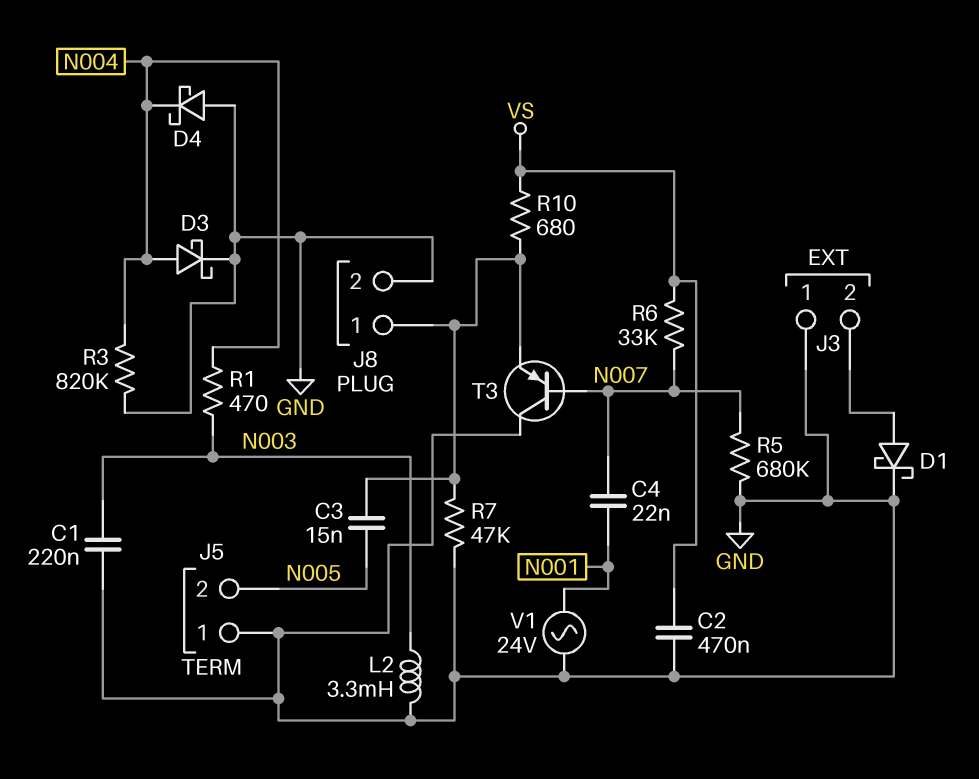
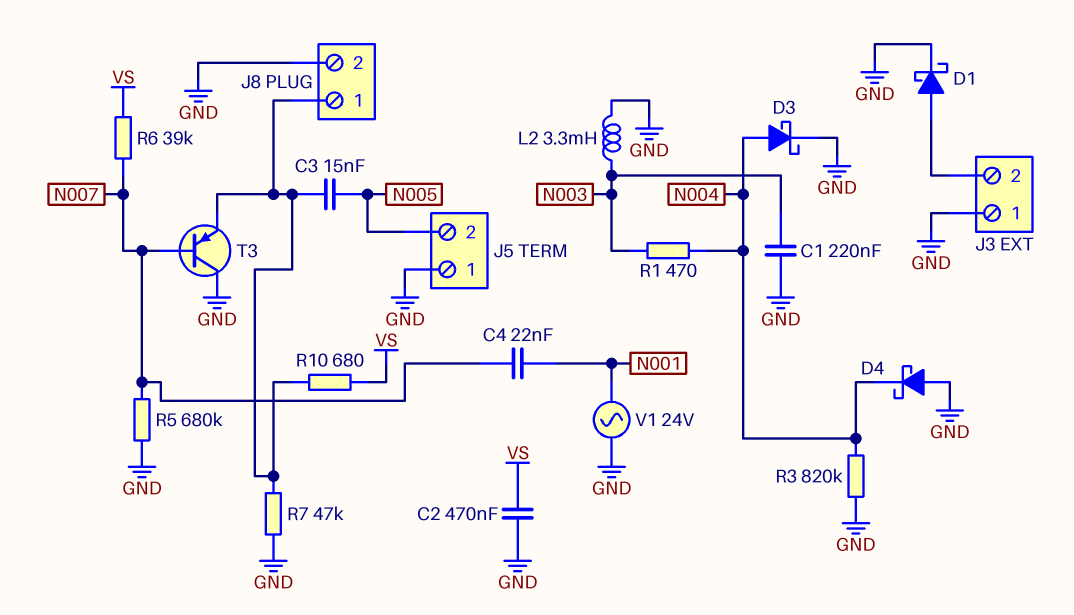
R6: 33k (N007, VS) -> 39k (N007, VS)

